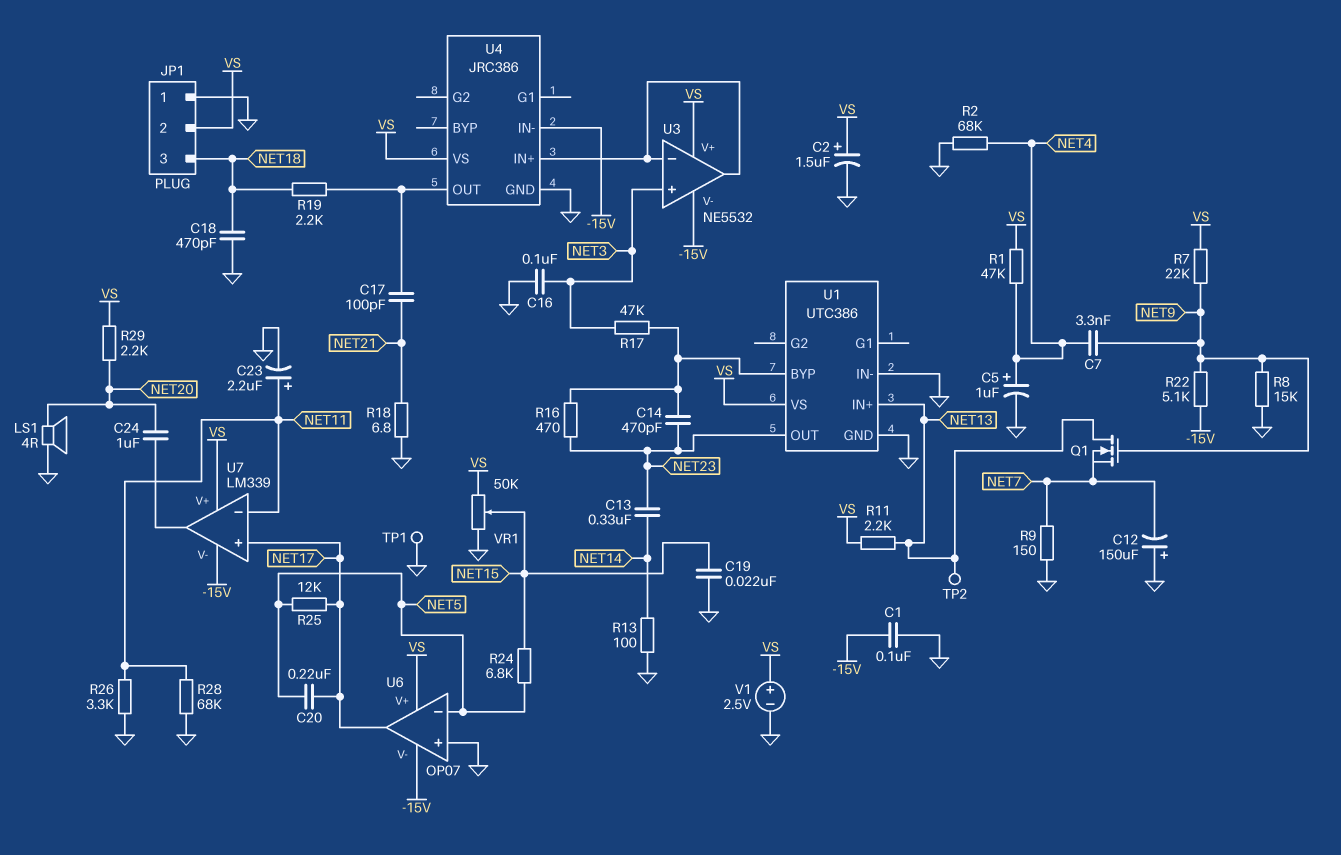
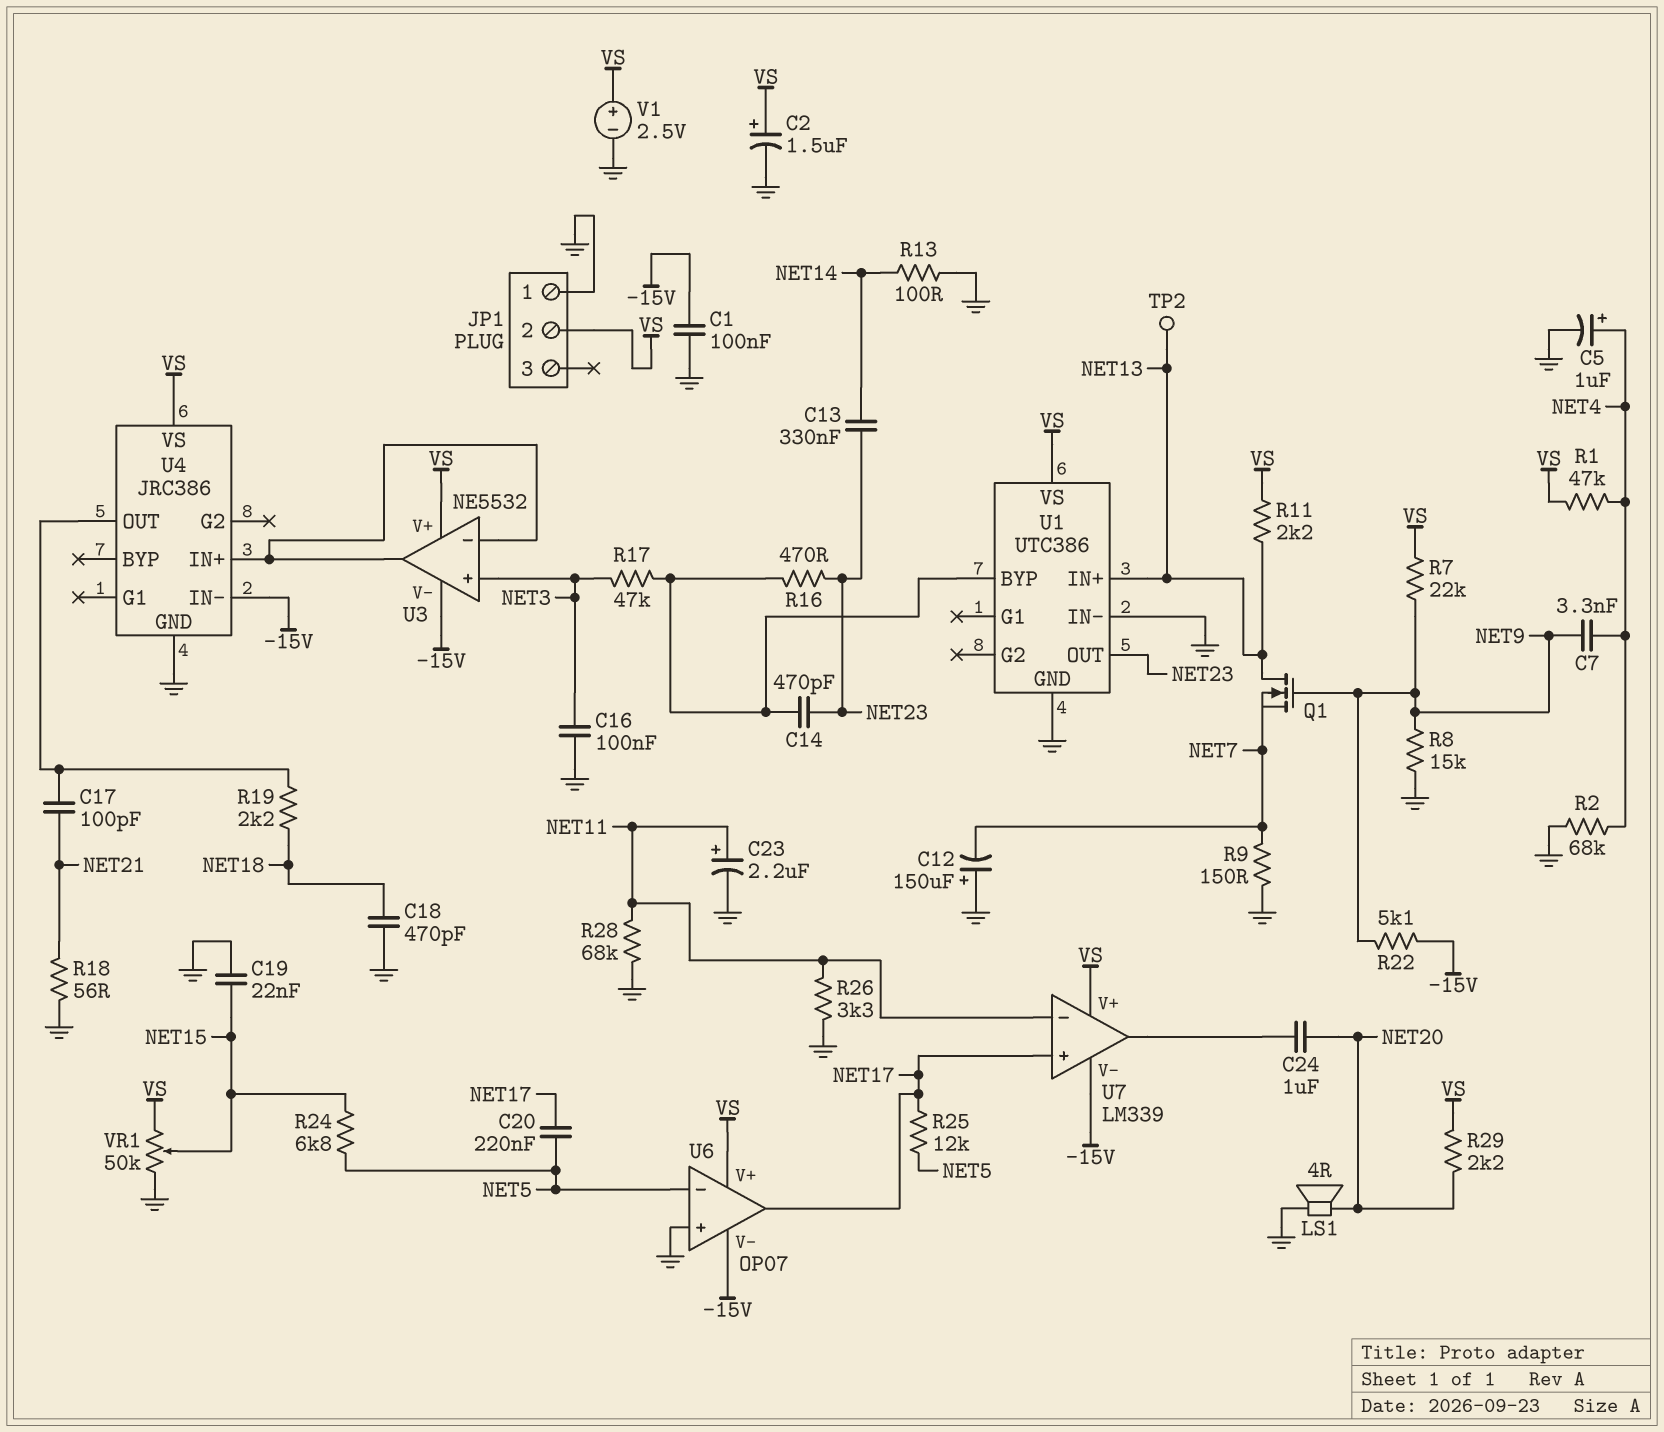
JP1 pin 3: NET18 -> none
R18: 6.8 (GND, NET21) -> 56 (GND, NET21)
TP1: test point (GND) -> none

